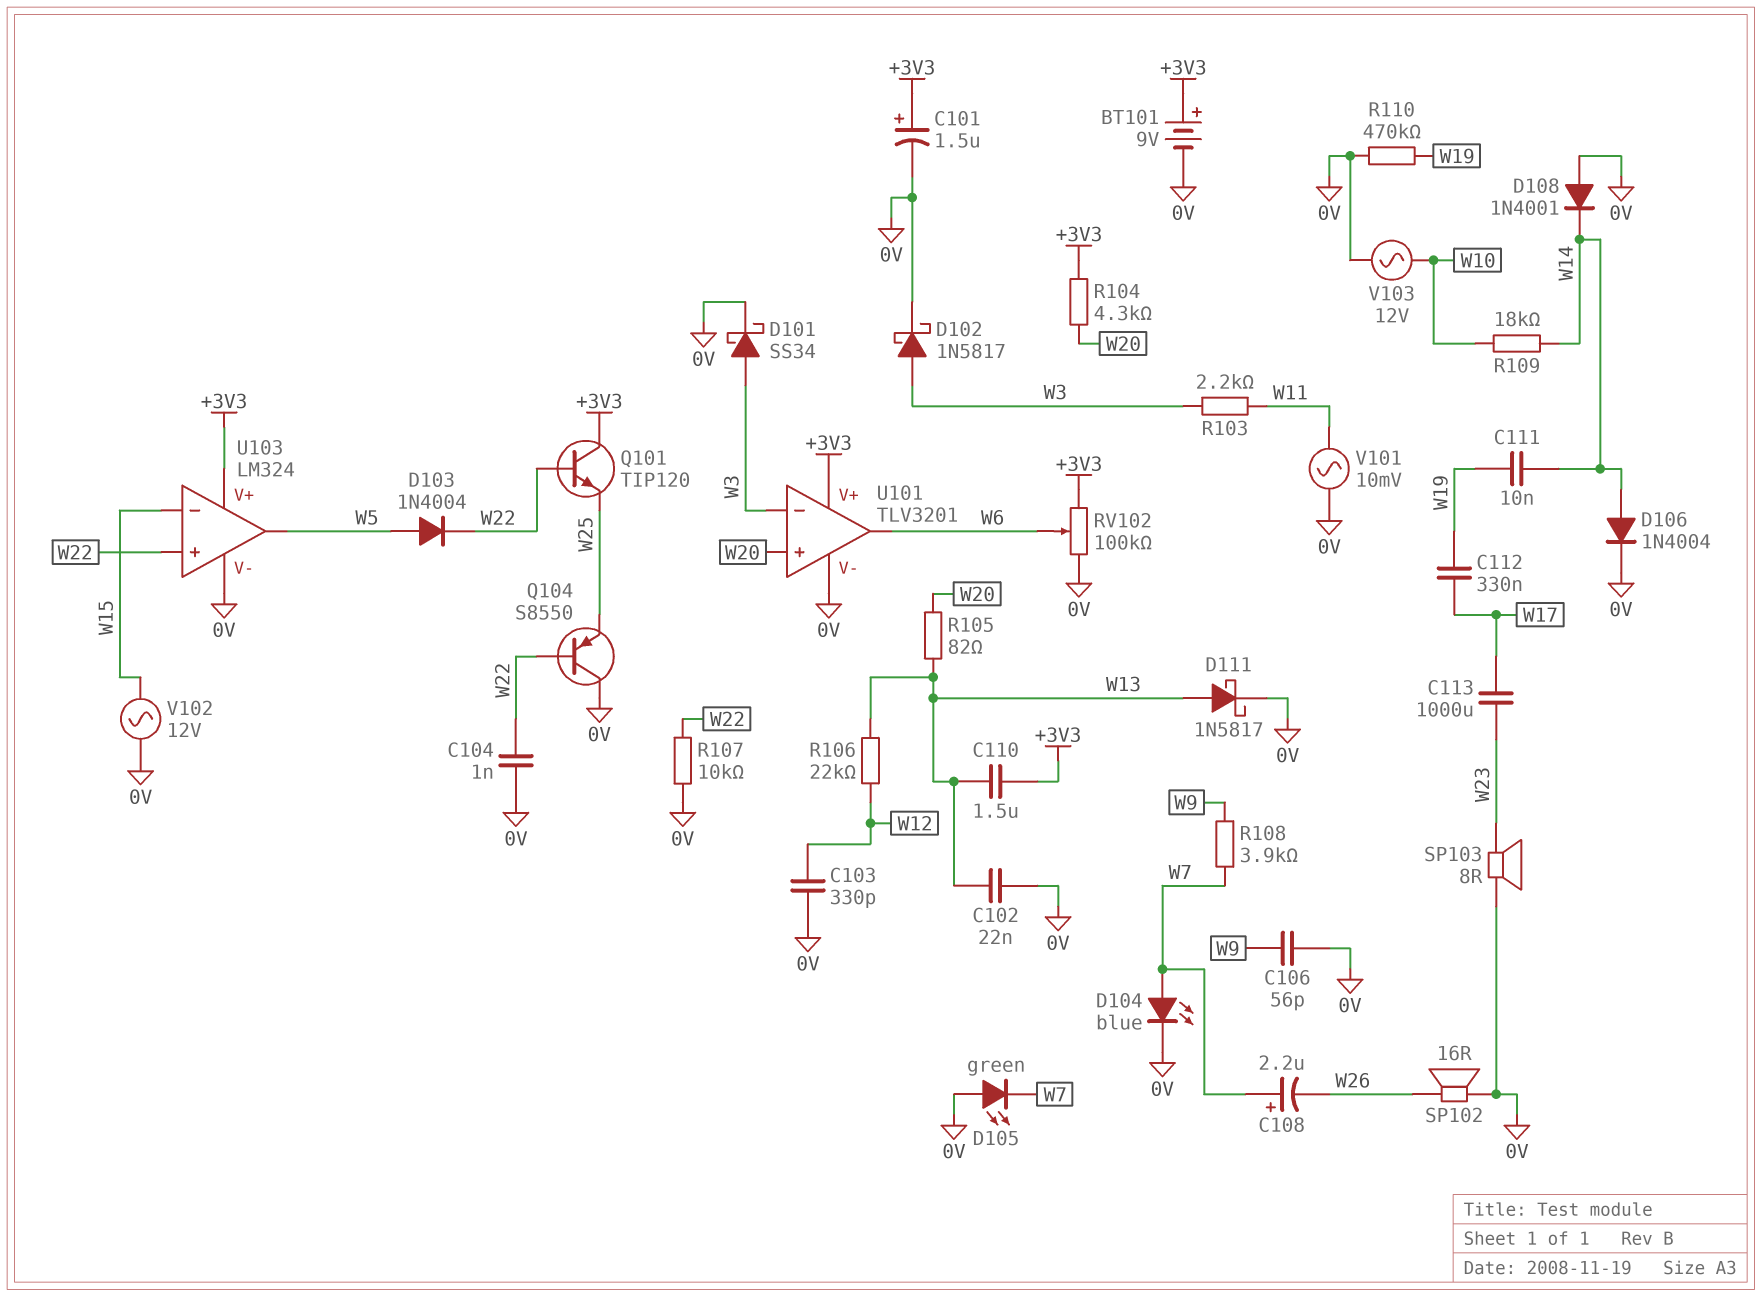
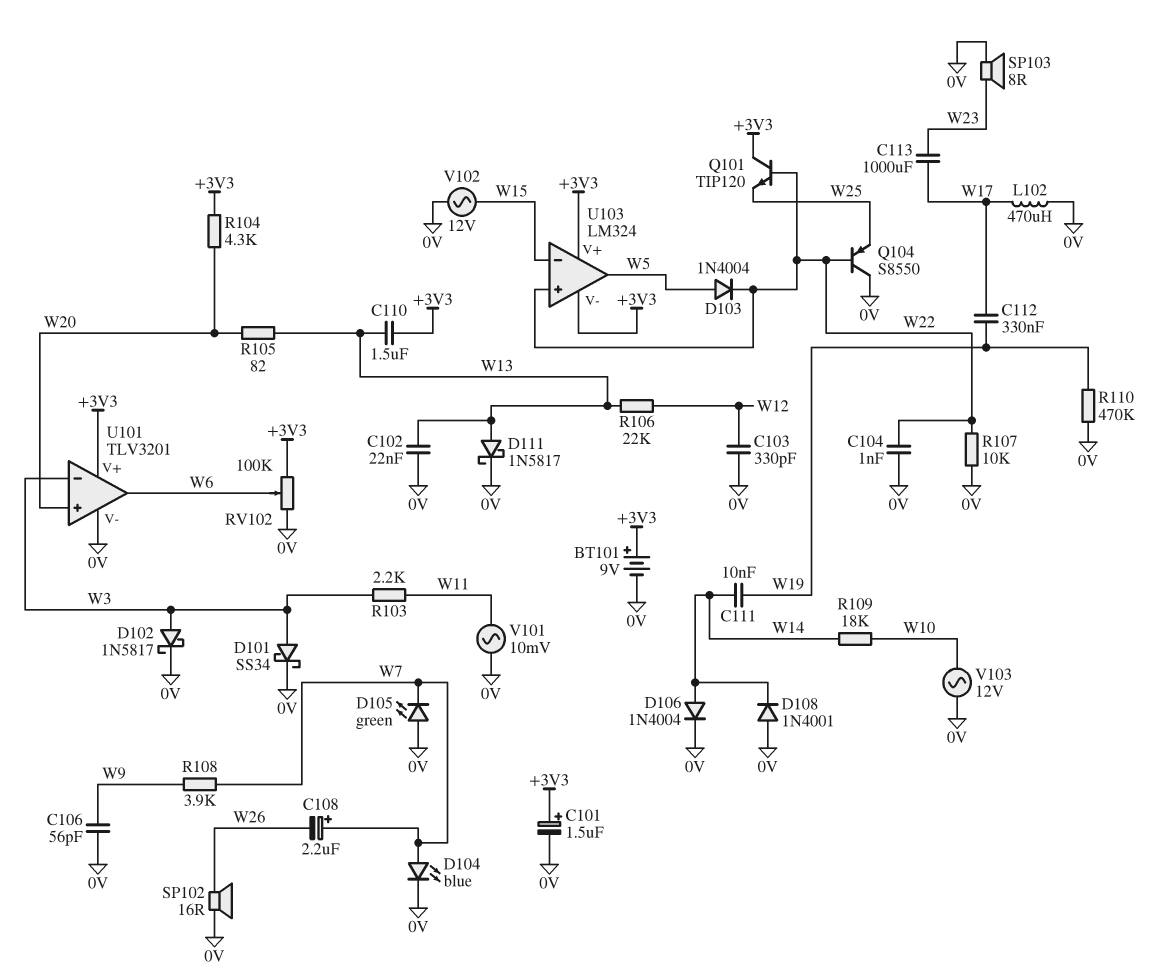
L102: none -> 470uH (0V, W17)
U103 pin V-: 0V -> +3V3

